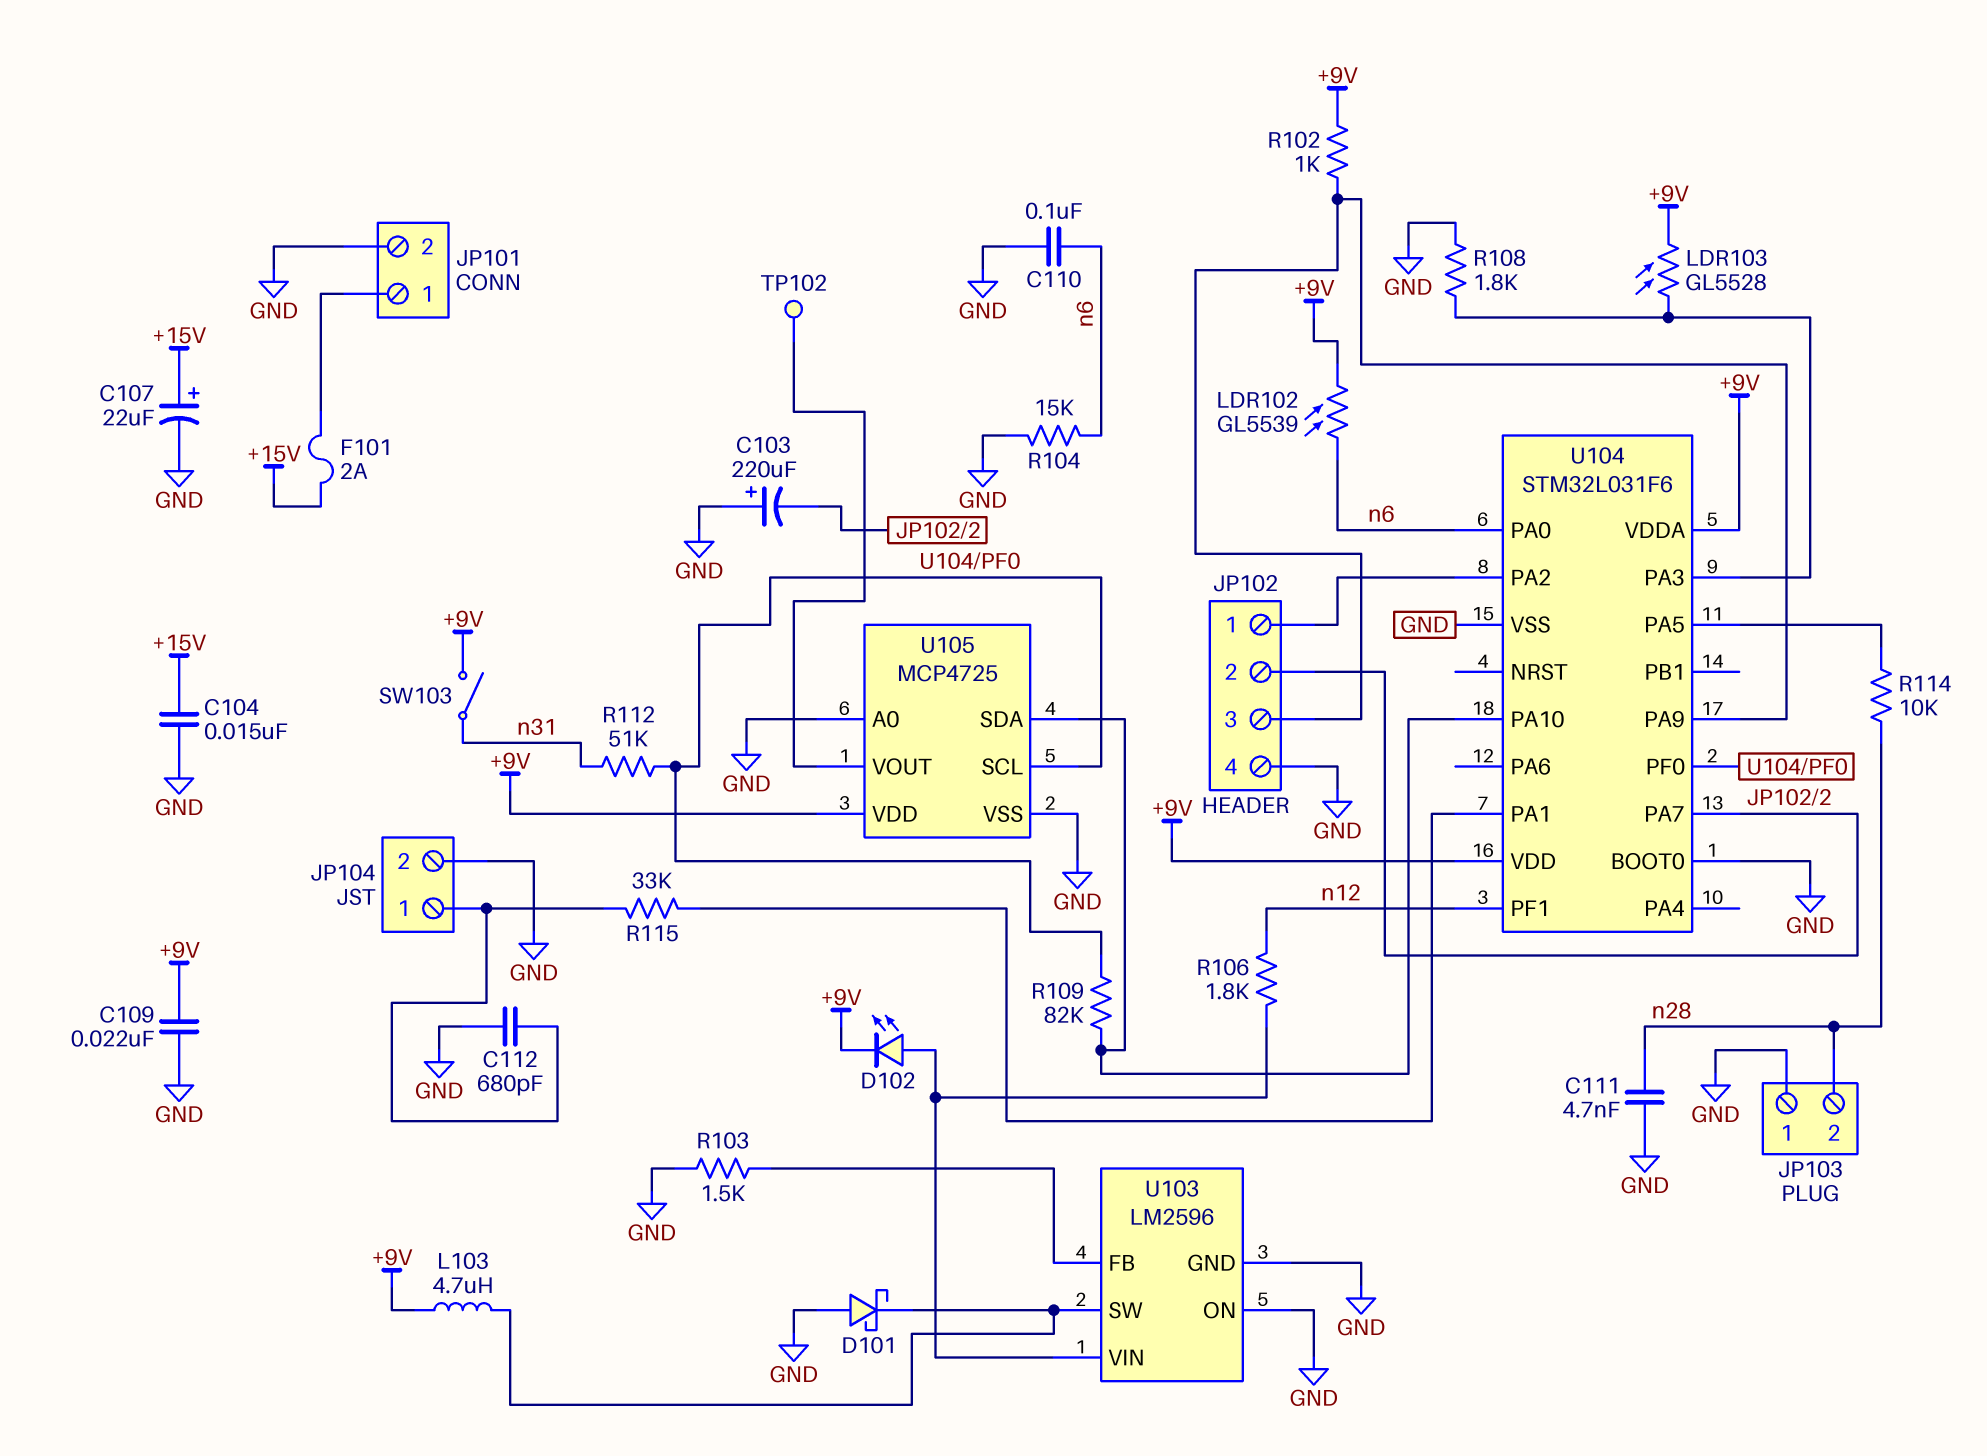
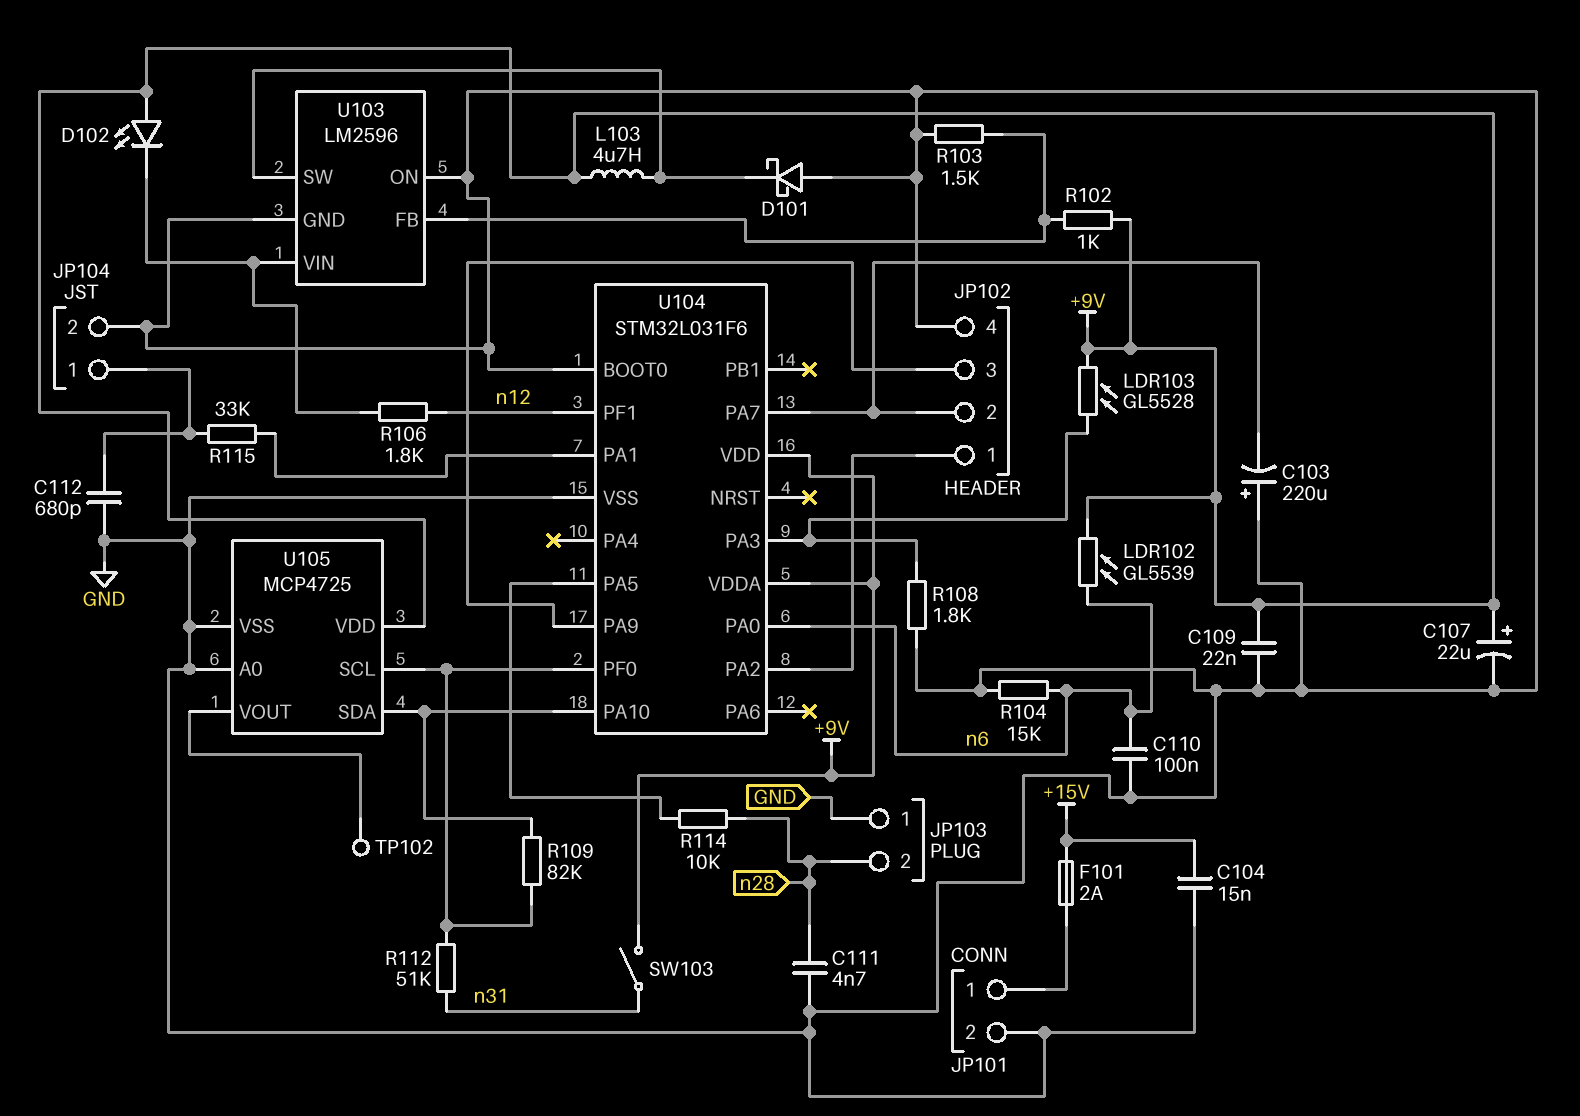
C107: 22uF (plus +15V, minus GND) -> 22uF (plus +9V, minus GND)
D102: LED (A U103/VIN, K +9V) -> LED (A +9V, K U103/VIN)
R102: 1k (+9V, JP102/3) -> 1k (+9V, U103/FB)

